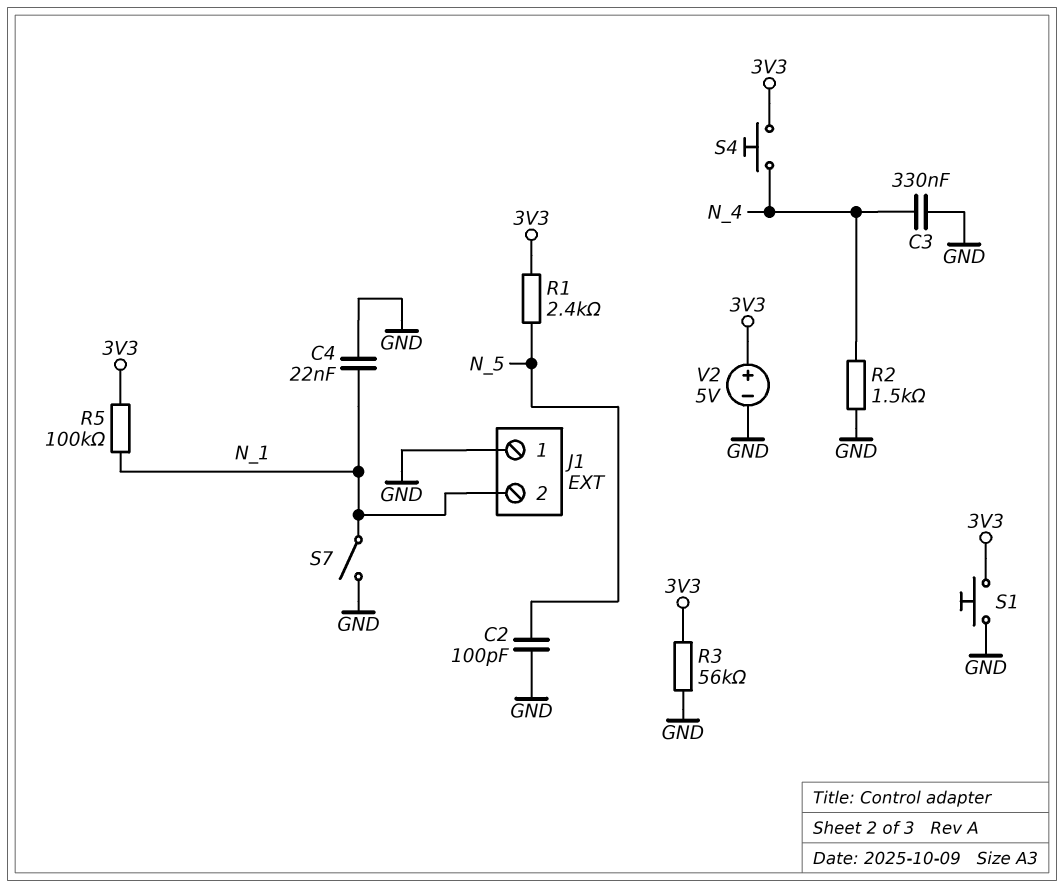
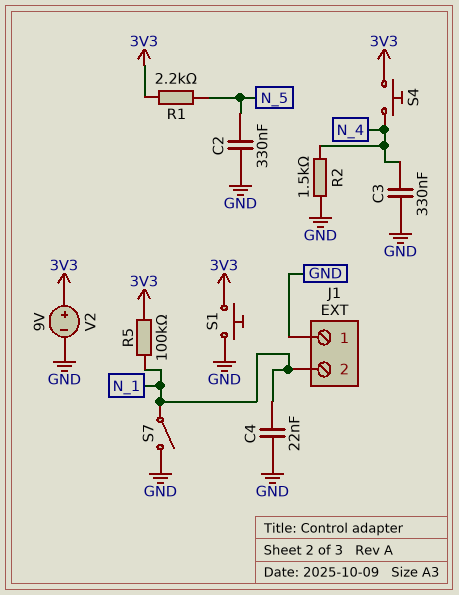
C2: 100pF (GND, N_5) -> 330nF (GND, N_5)
R1: 2.4k (3V3, N_5) -> 2.2k (3V3, N_5)
R3: 56k (3V3, GND) -> none
V2: 5V (plus 3V3, minus GND) -> 9V (plus 3V3, minus GND)

